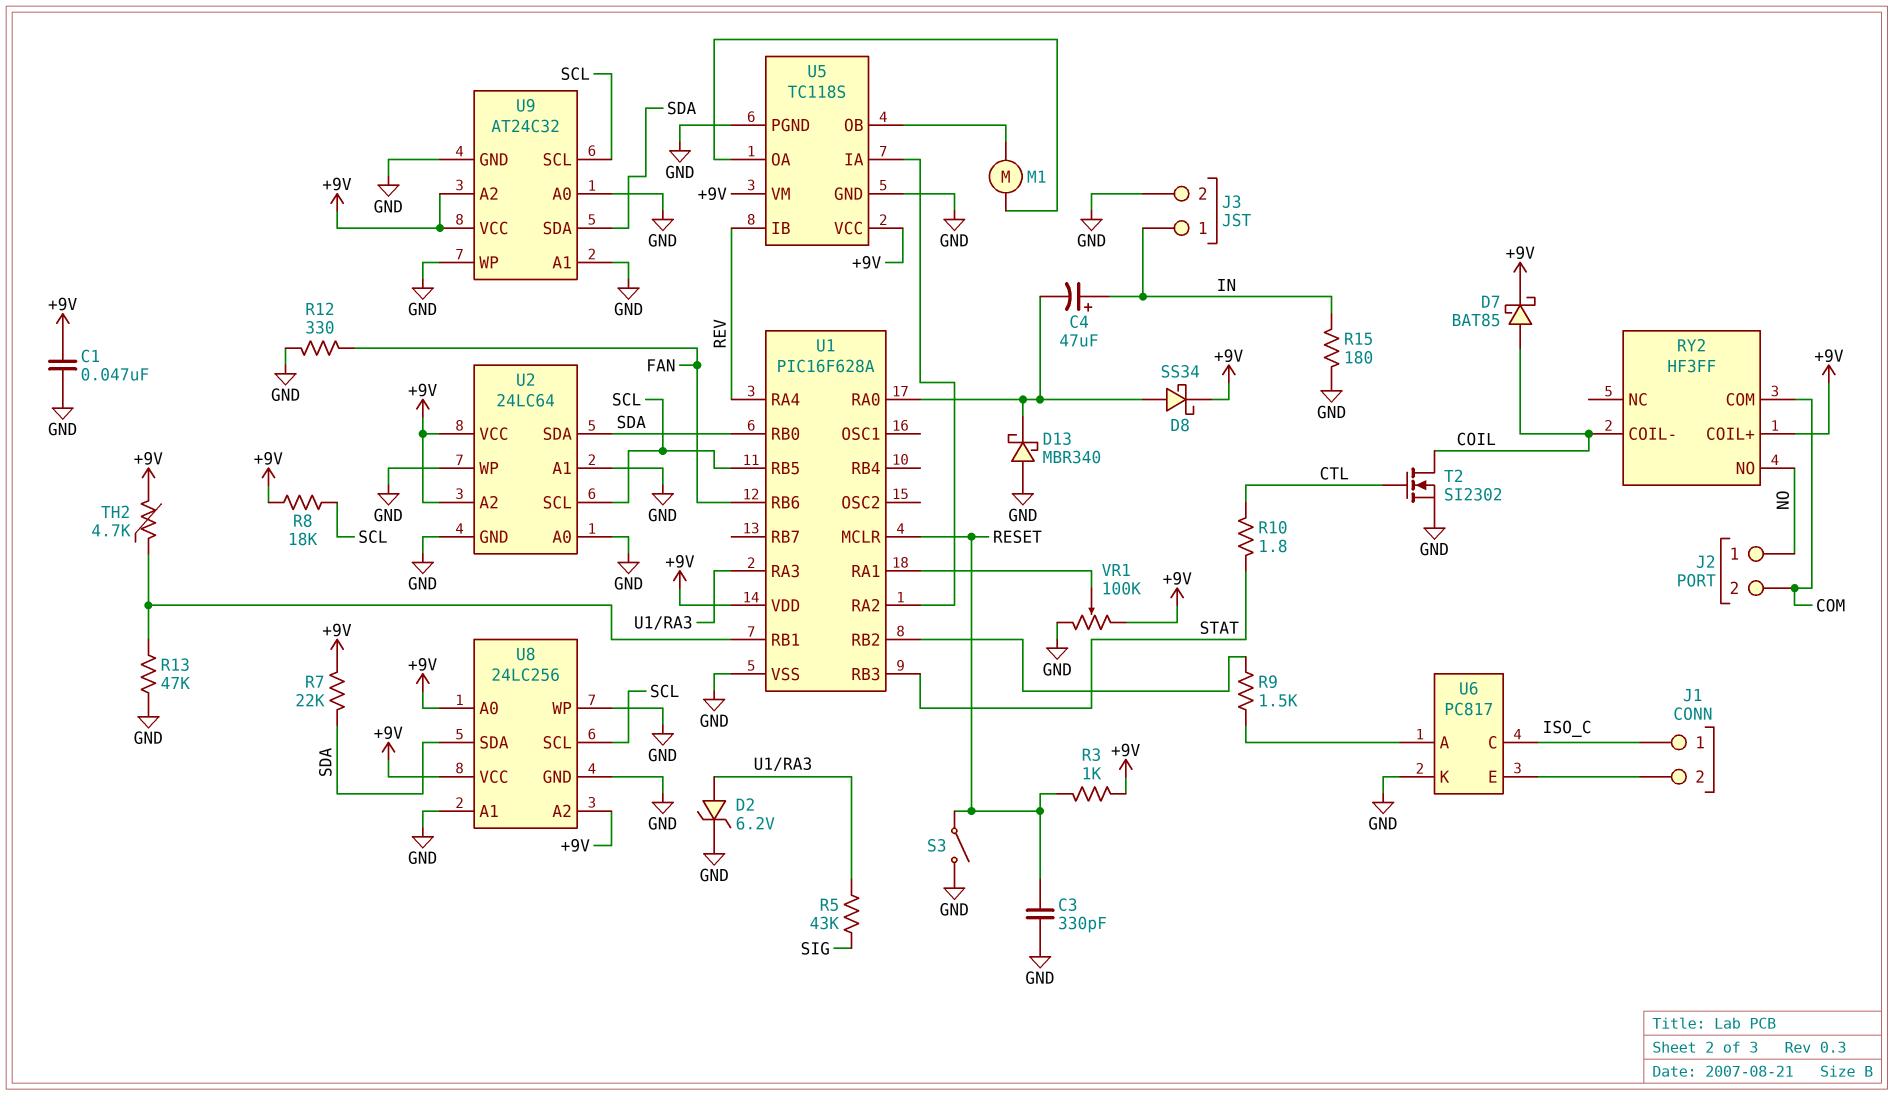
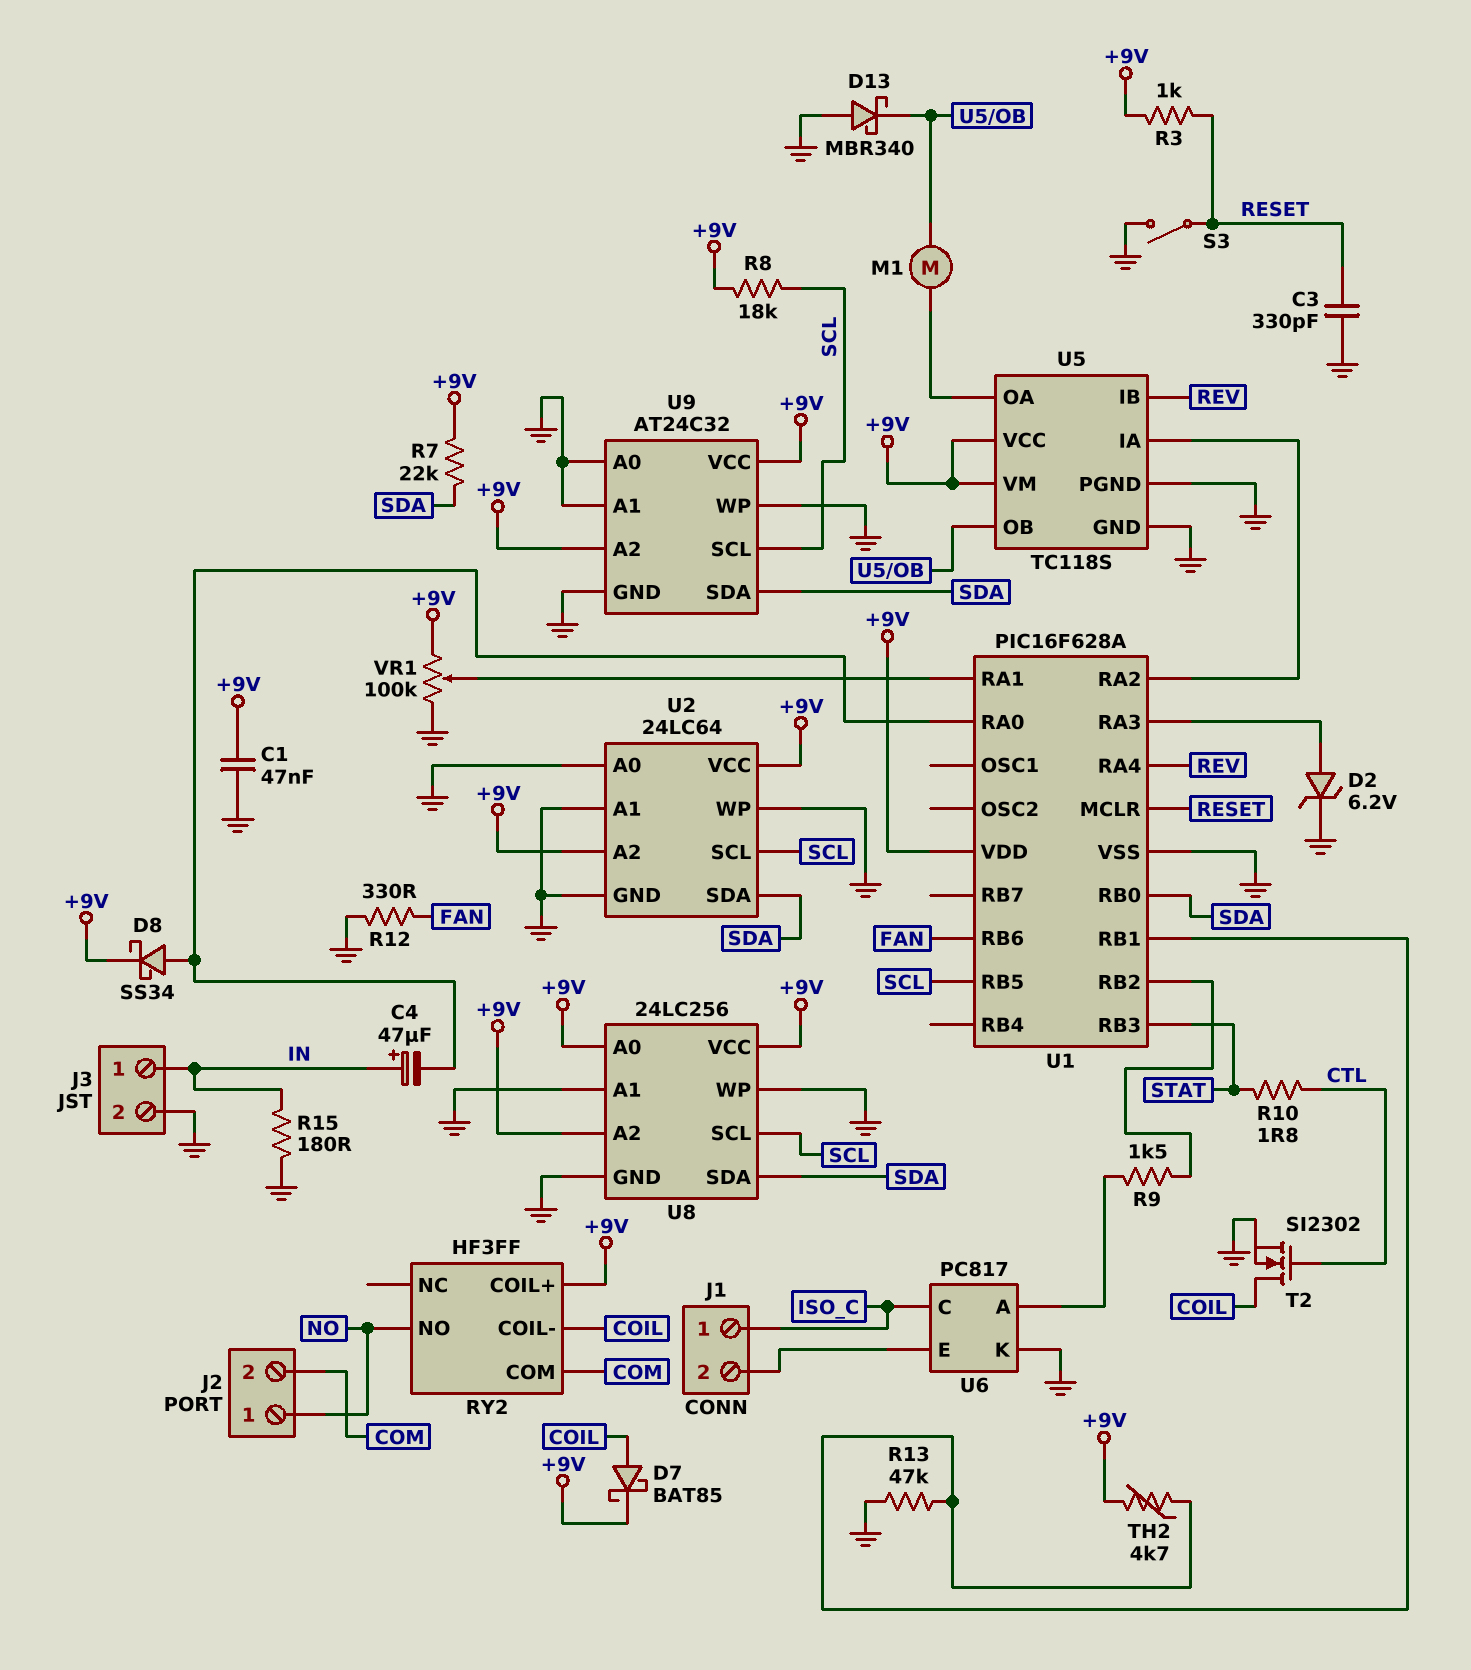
D13: schottky MBR340 (A GND, K U1/RA0) -> schottky MBR340 (A GND, K U5/OB)
R5: 43k (SIG, U1/RA3) -> none

